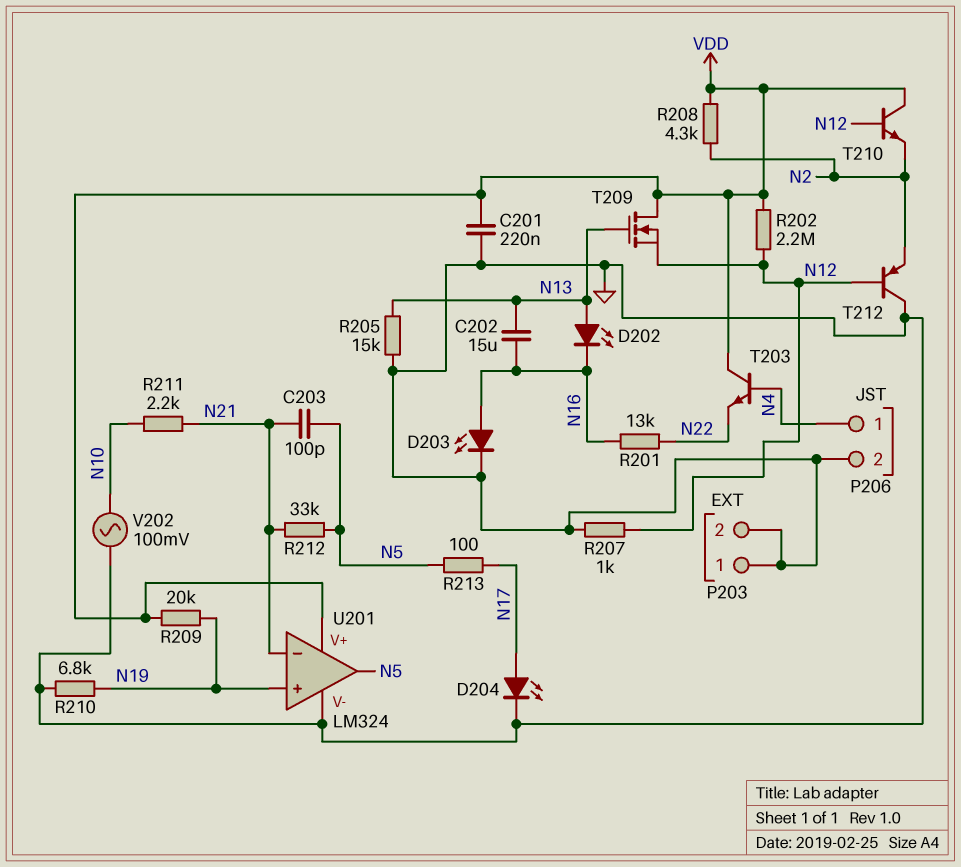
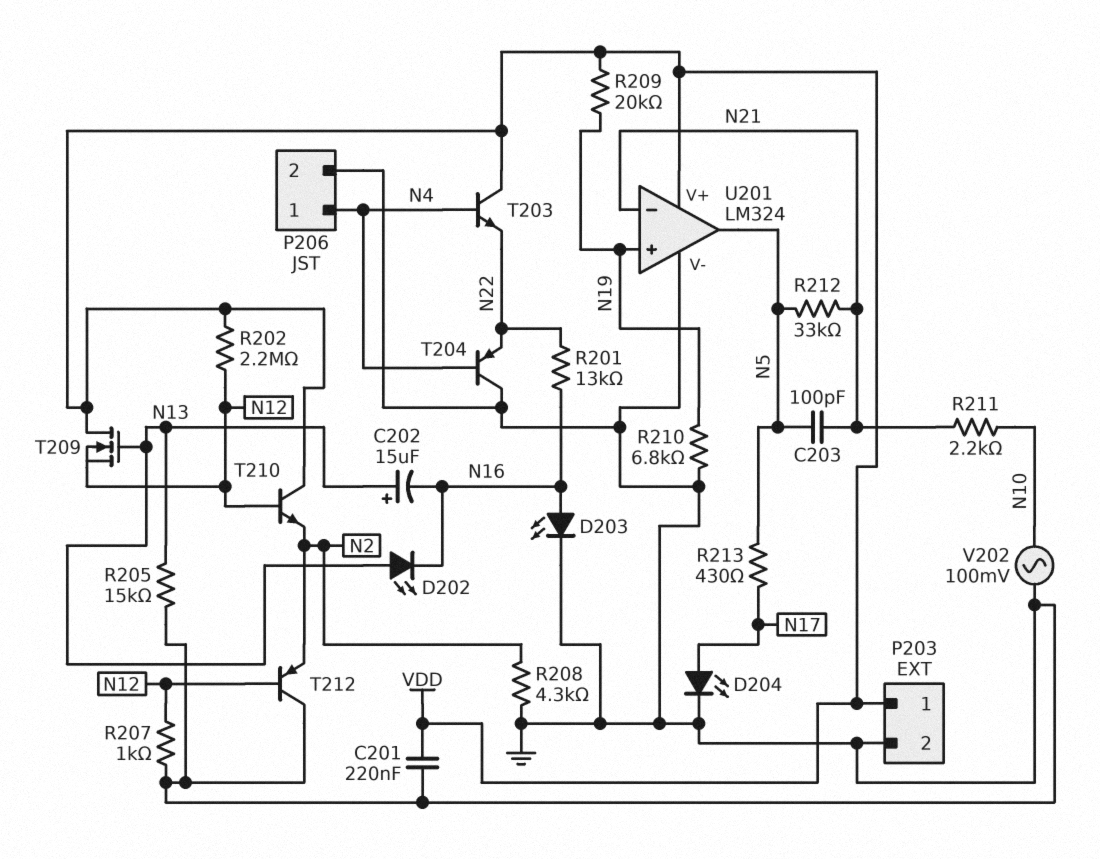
C202: 15uF (N13, N16) -> 15uF (plus N13, minus N16)
P203 pin 1: GND -> VDD
R208: 4.3k (N2, VDD) -> 4.3k (GND, N2)
R213: 100 (N5, N17) -> 430 (N5, N17)
T204: none -> PNP (B N4, C GND, E N22)

